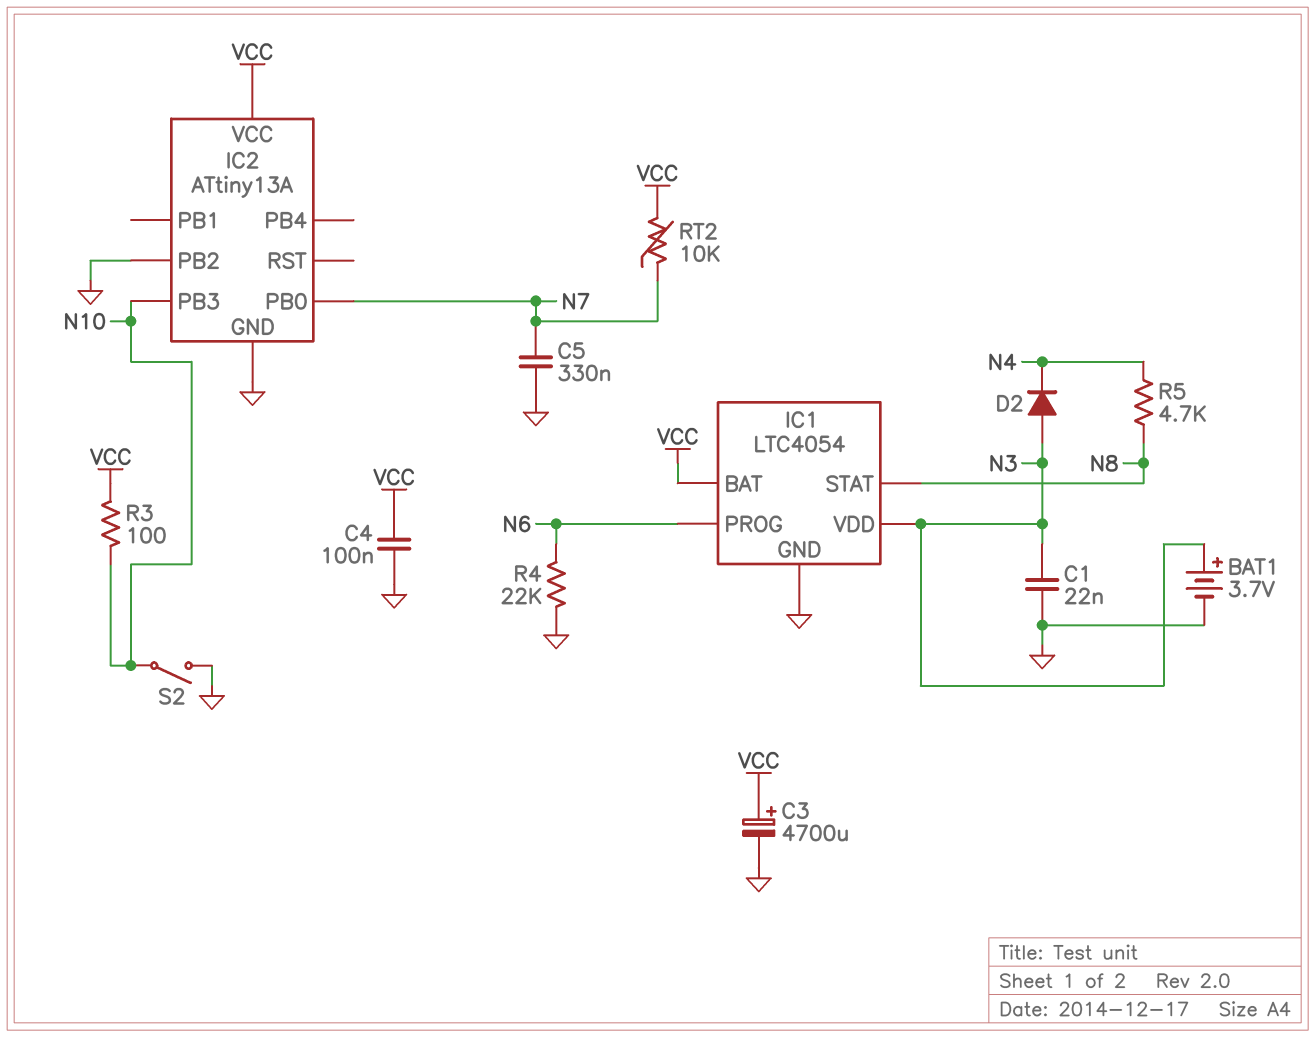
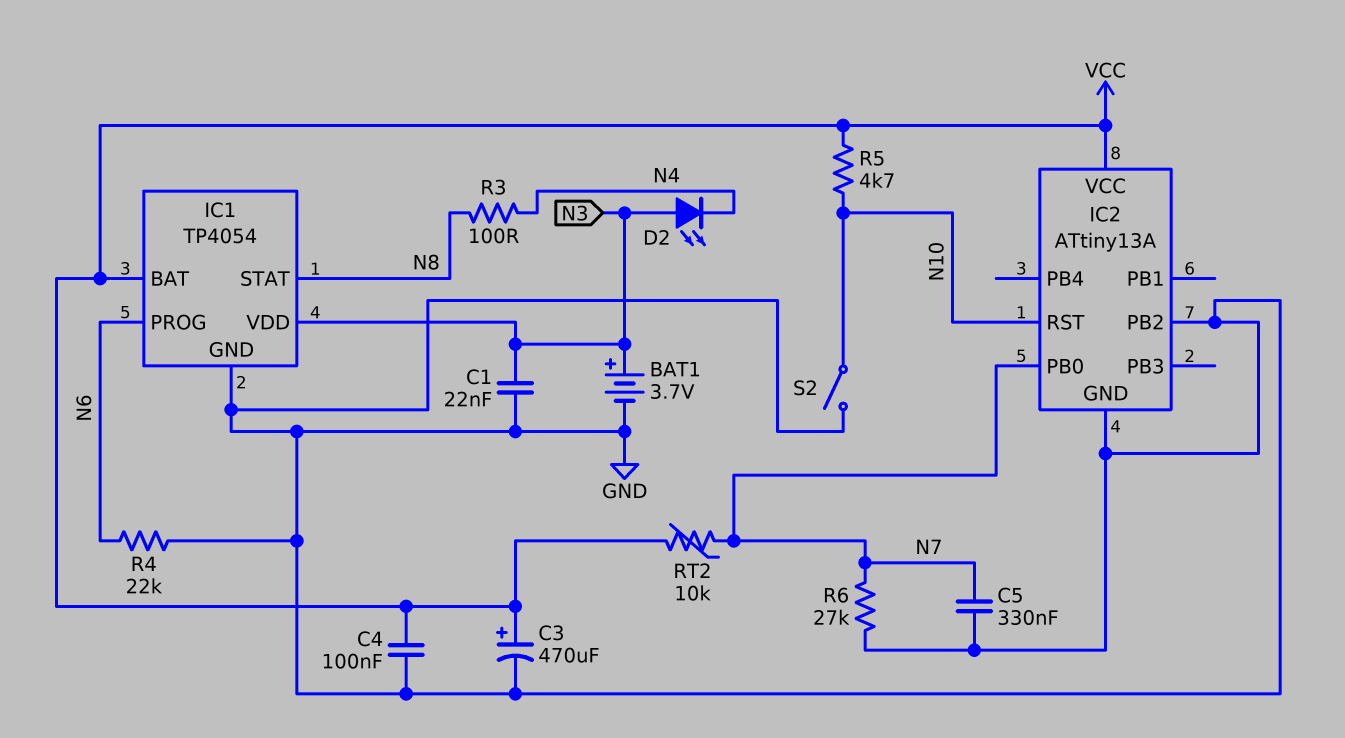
C3: 4700uF (plus VCC, minus GND) -> 470uF (plus VCC, minus GND)
D2: diode (A N3, K N4) -> LED (A N3, K N4)
IC1: LTC4054 -> TP4054
IC2 pin PB3: N10 -> none
IC2 pin RST: none -> N10
R3: 100 (N10, VCC) -> 100 (N4, N8)
R5: 4.7k (N4, N8) -> 4.7k (N10, VCC)
R6: none -> 27k (GND, N7)

